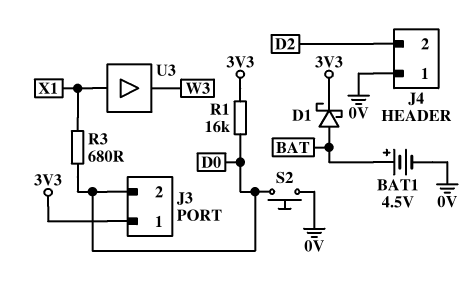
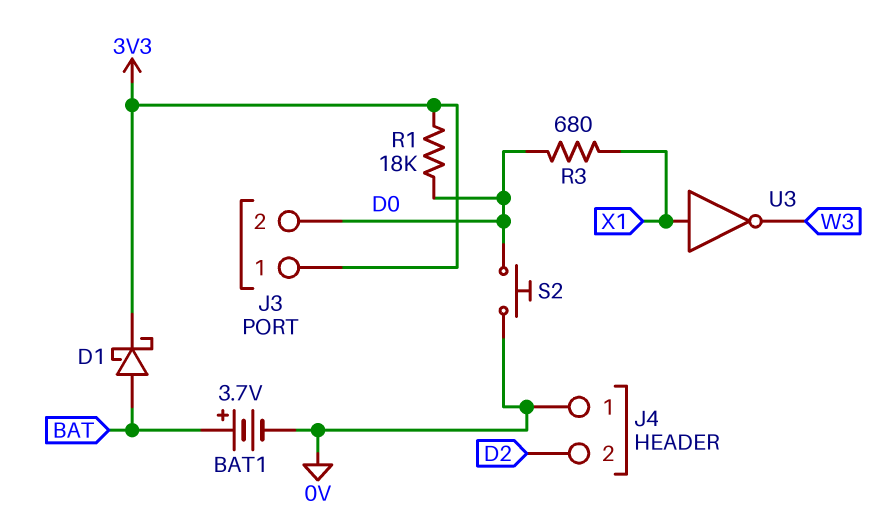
BAT1: 4.5V (plus BAT, minus 0V) -> 3.7V (plus BAT, minus 0V)
R1: 16k (3V3, D0) -> 18k (3V3, D0)
U3: buffer (in X1, out W3) -> NOT (in X1, out W3)

